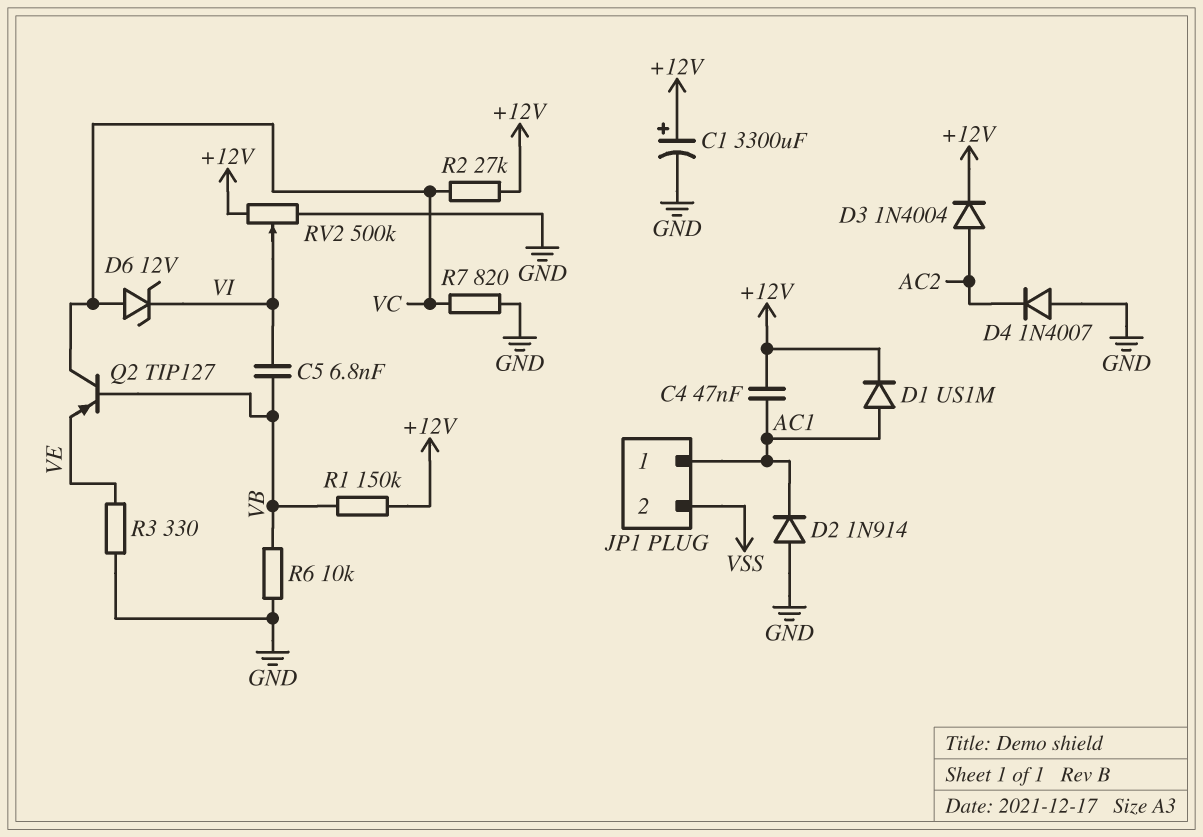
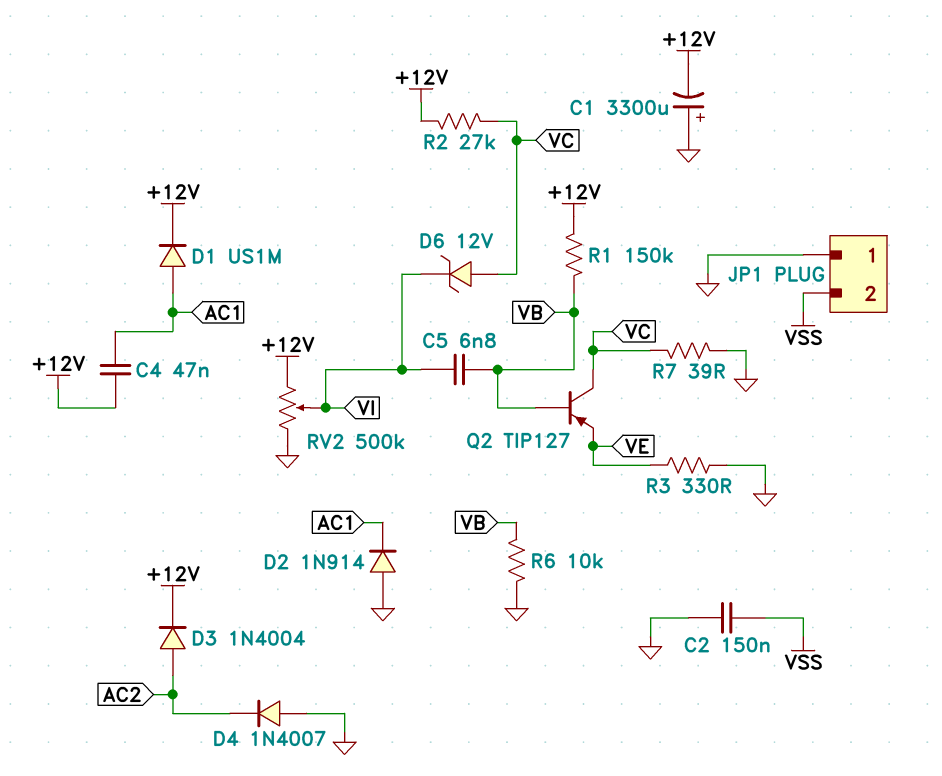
C1: 3300uF (plus +12V, minus GND) -> 3300uF (plus GND, minus +12V)
C2: none -> 150nF (GND, VSS)
JP1 pin 1: AC1 -> GND
R7: 820 (GND, VC) -> 39 (GND, VC)

